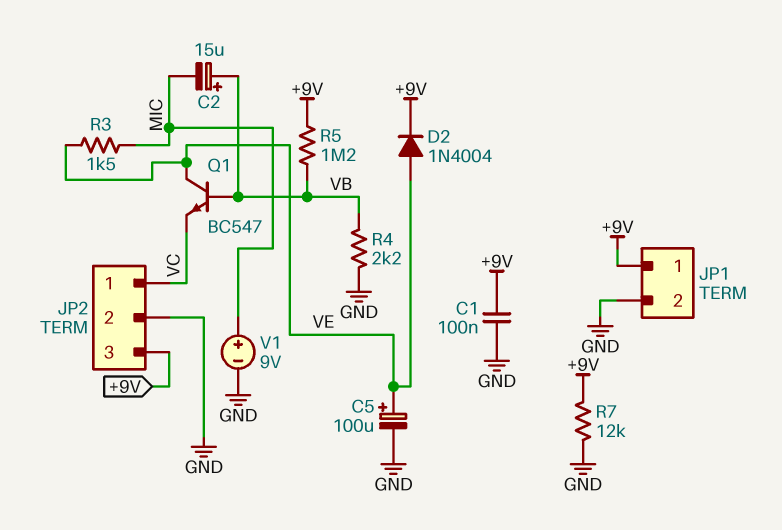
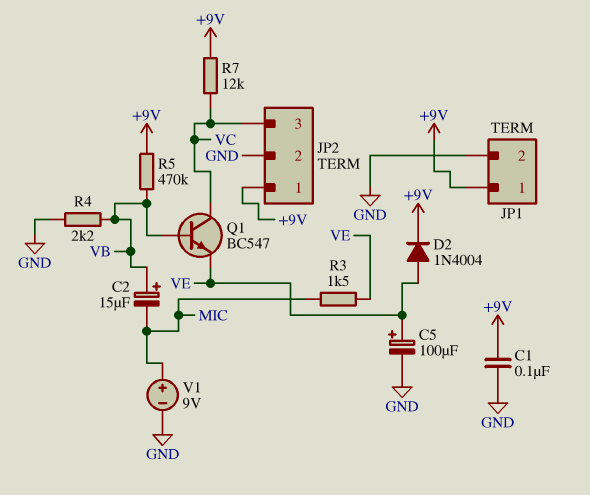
JP2 pin 1: VC -> +9V
JP2 pin 3: +9V -> VC
Q1: NPN BC547 (B VB, C VE, E VC) -> NPN BC547 (B VB, C VC, E VE)
R5: 1.2M (+9V, VB) -> 470k (+9V, VB)
R7: 12k (+9V, GND) -> 12k (+9V, VC)

